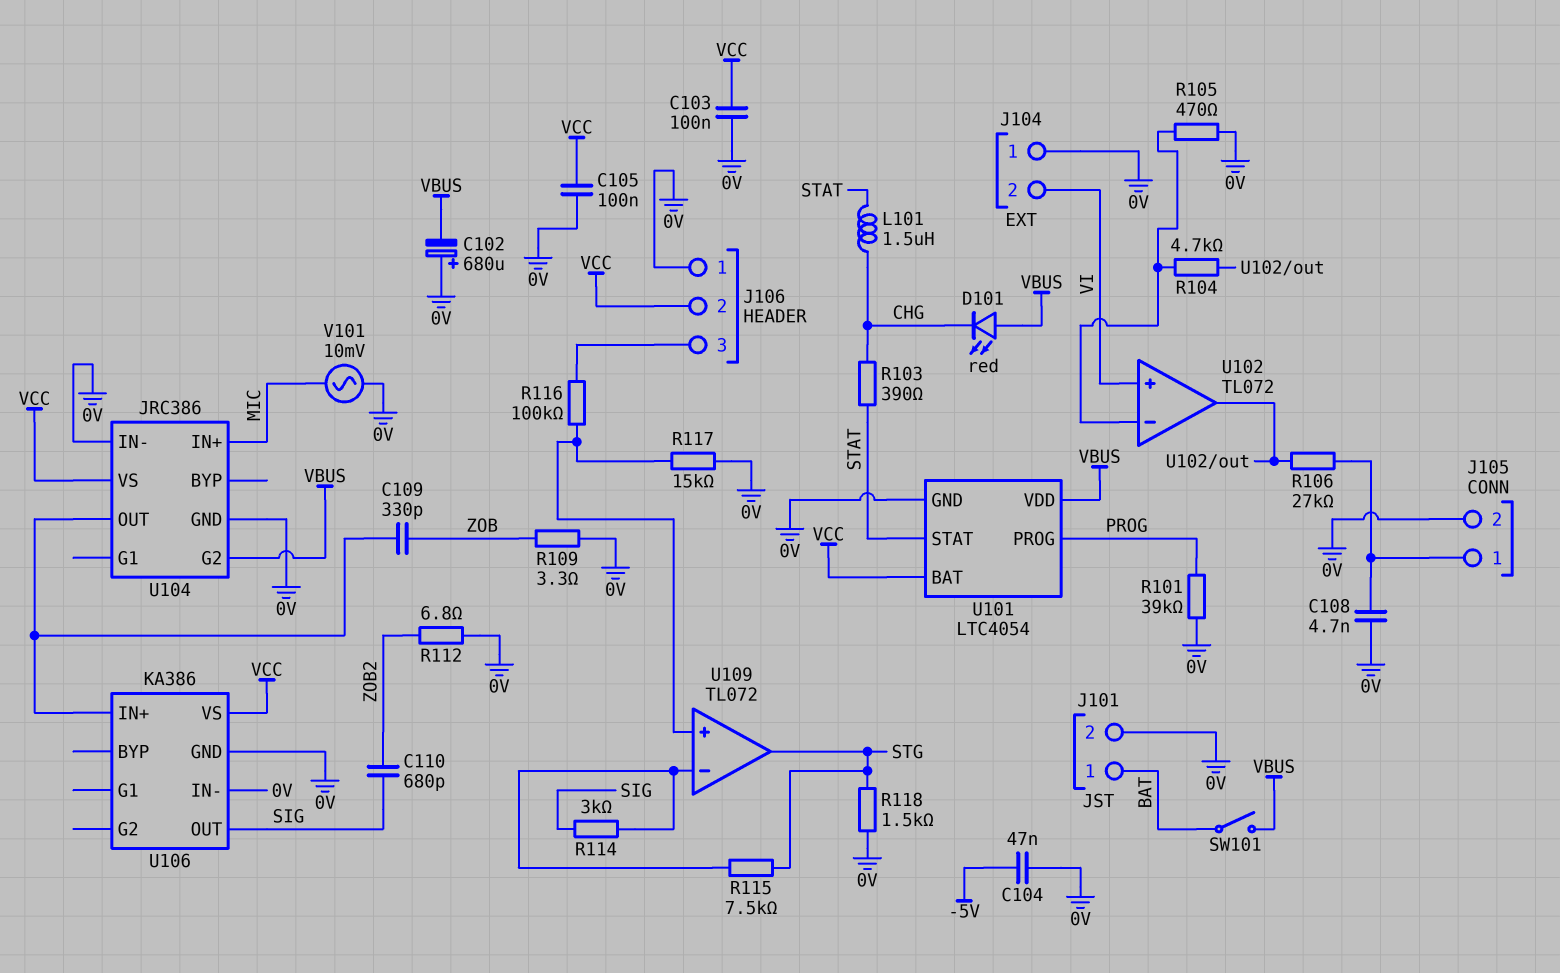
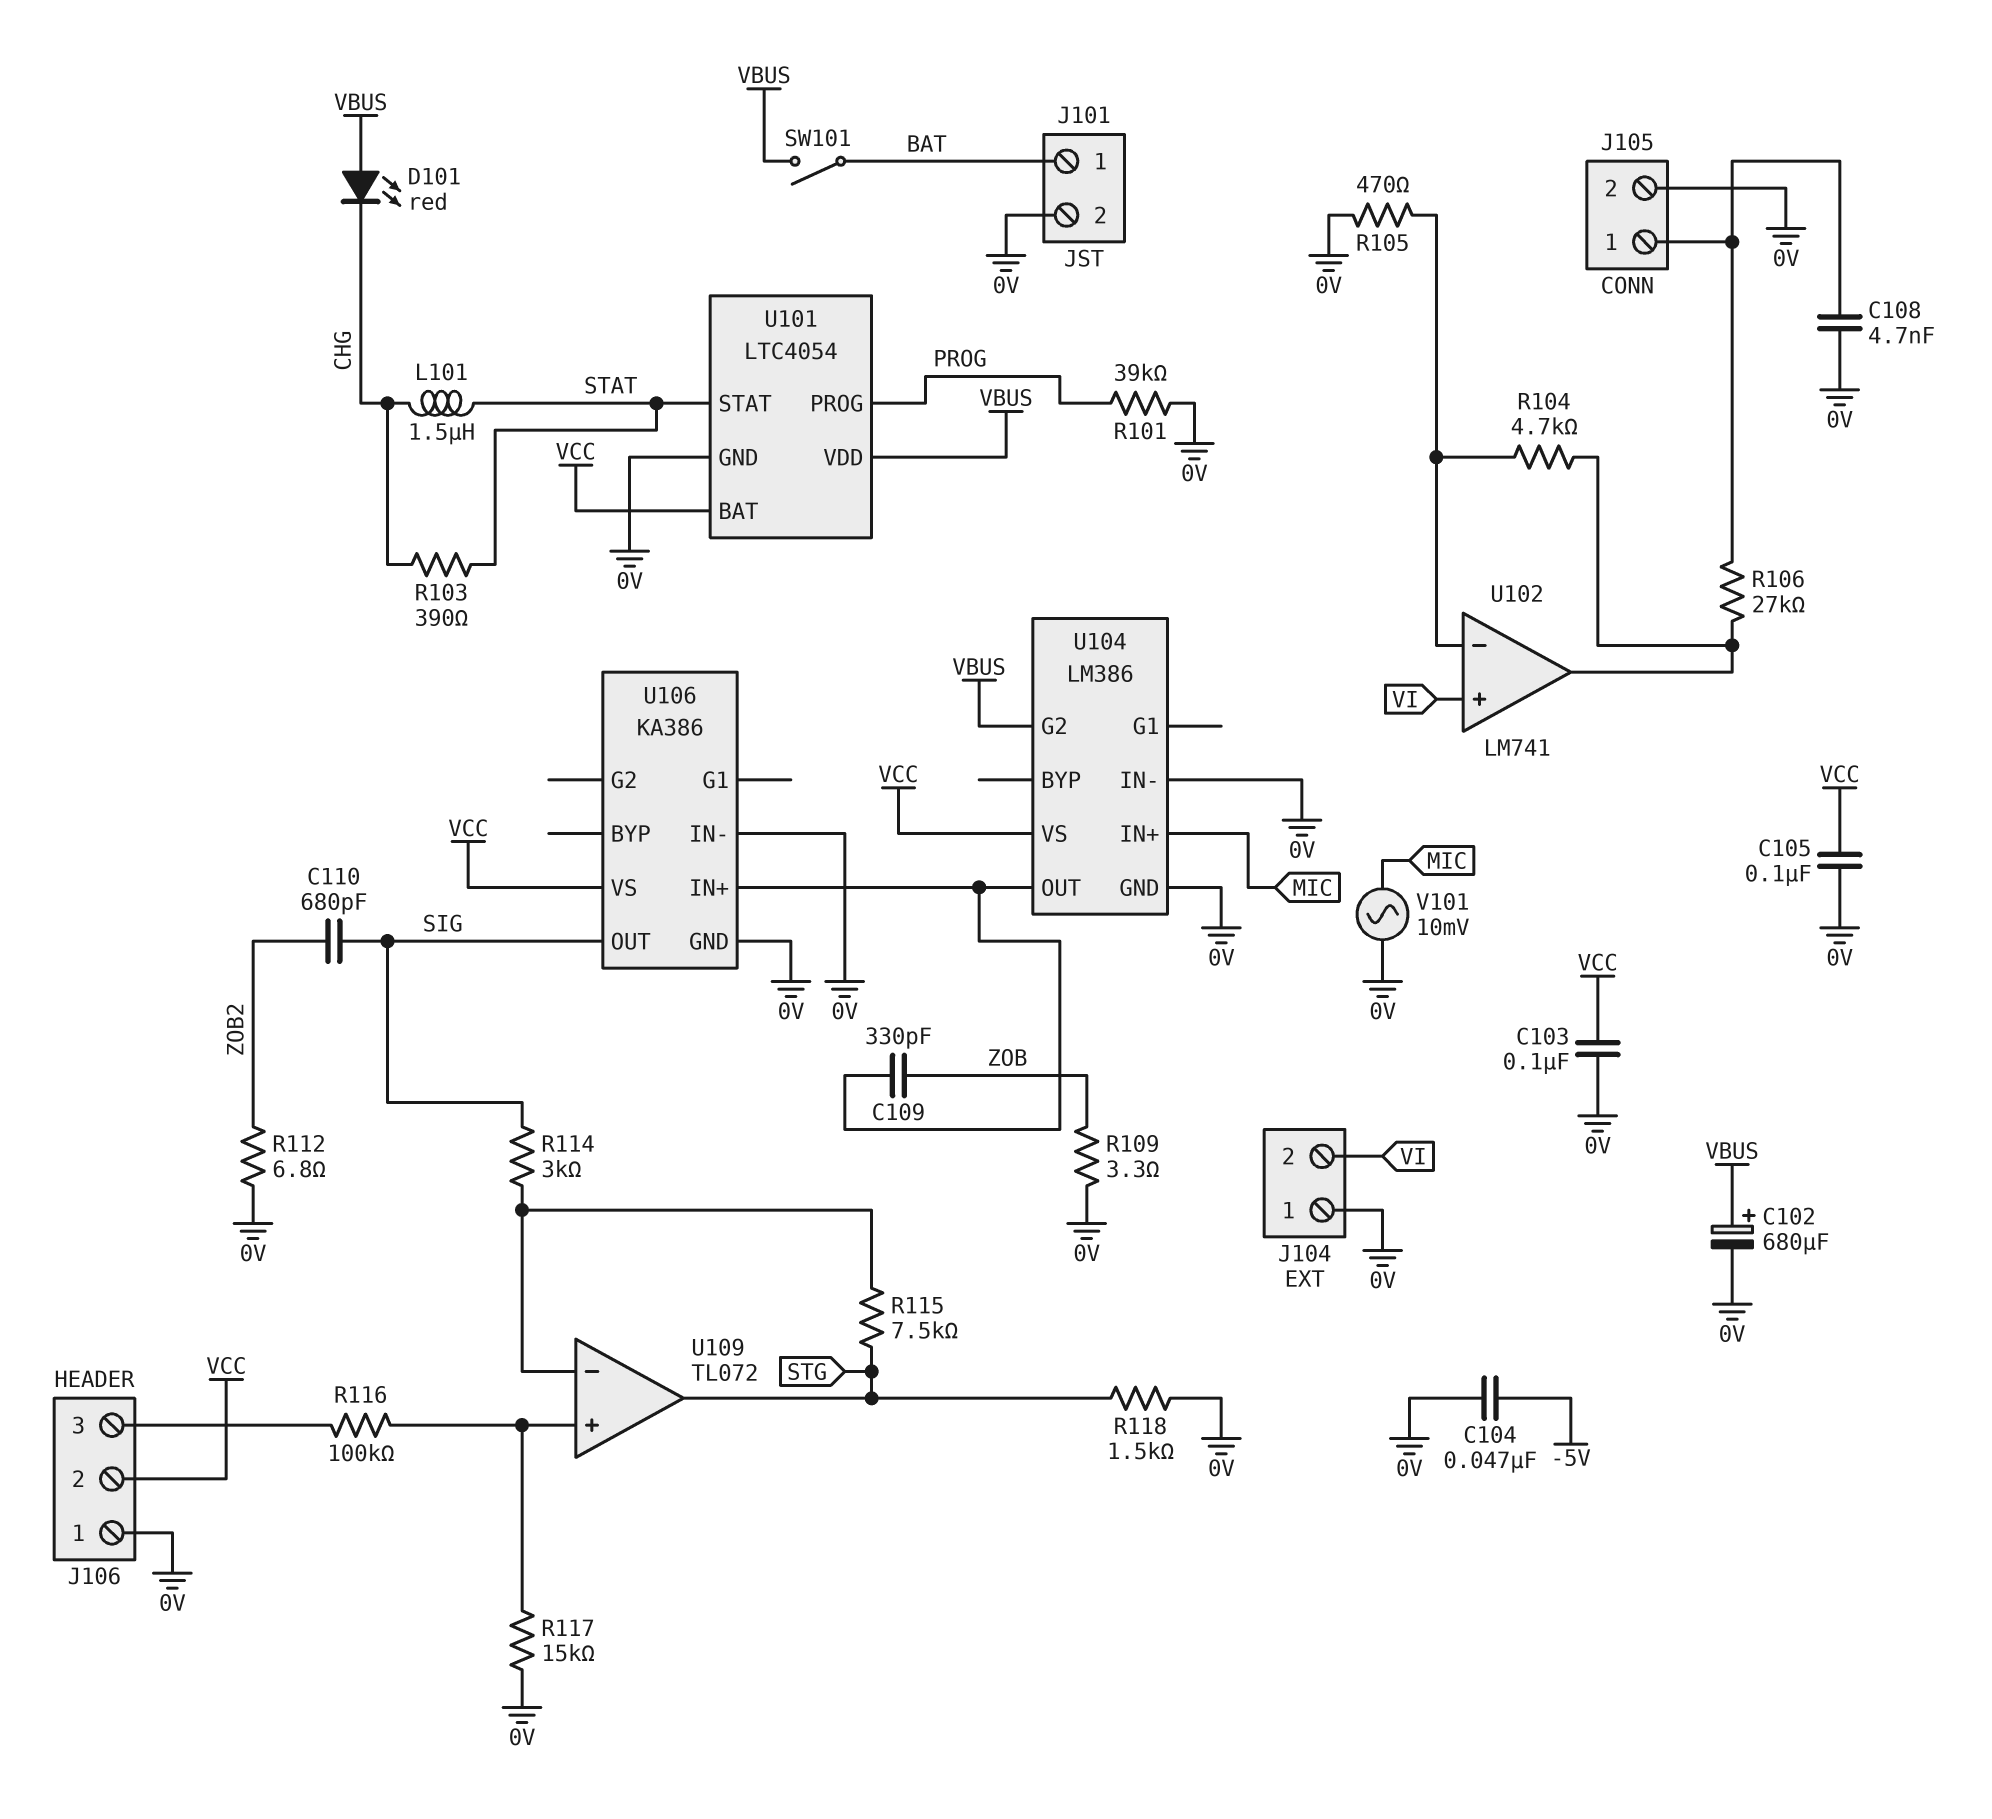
C102: 680uF (plus 0V, minus VBUS) -> 680uF (plus VBUS, minus 0V)
U102: TL072 -> LM741
U104: JRC386 -> LM386

